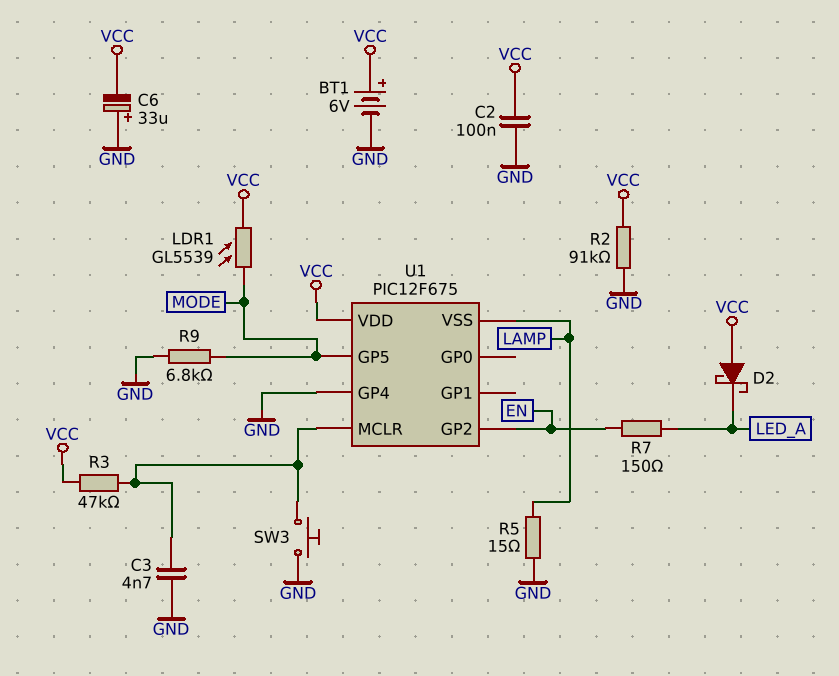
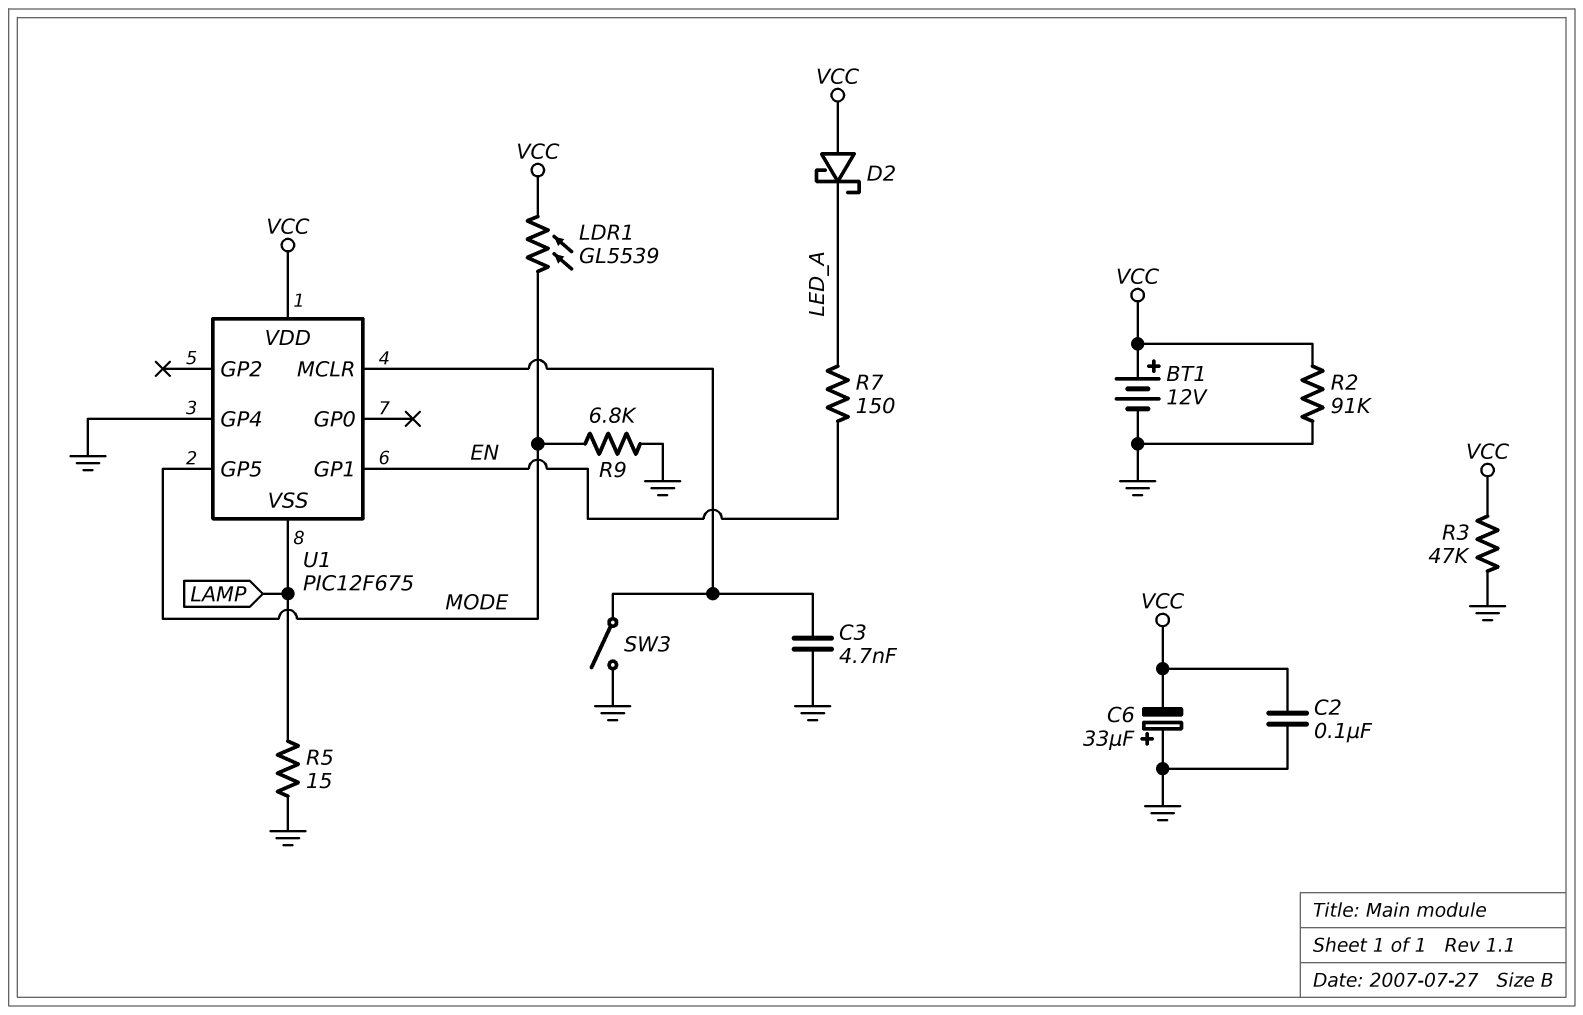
BT1: 6V (plus VCC, minus GND) -> 12V (plus VCC, minus GND)
R3: 47k (U1/MCLR, VCC) -> 47k (GND, VCC)
SW3: button (GND, U1/MCLR) -> switch (GND, U1/MCLR)
U1 pin GP1: none -> EN
U1 pin GP2: EN -> none

